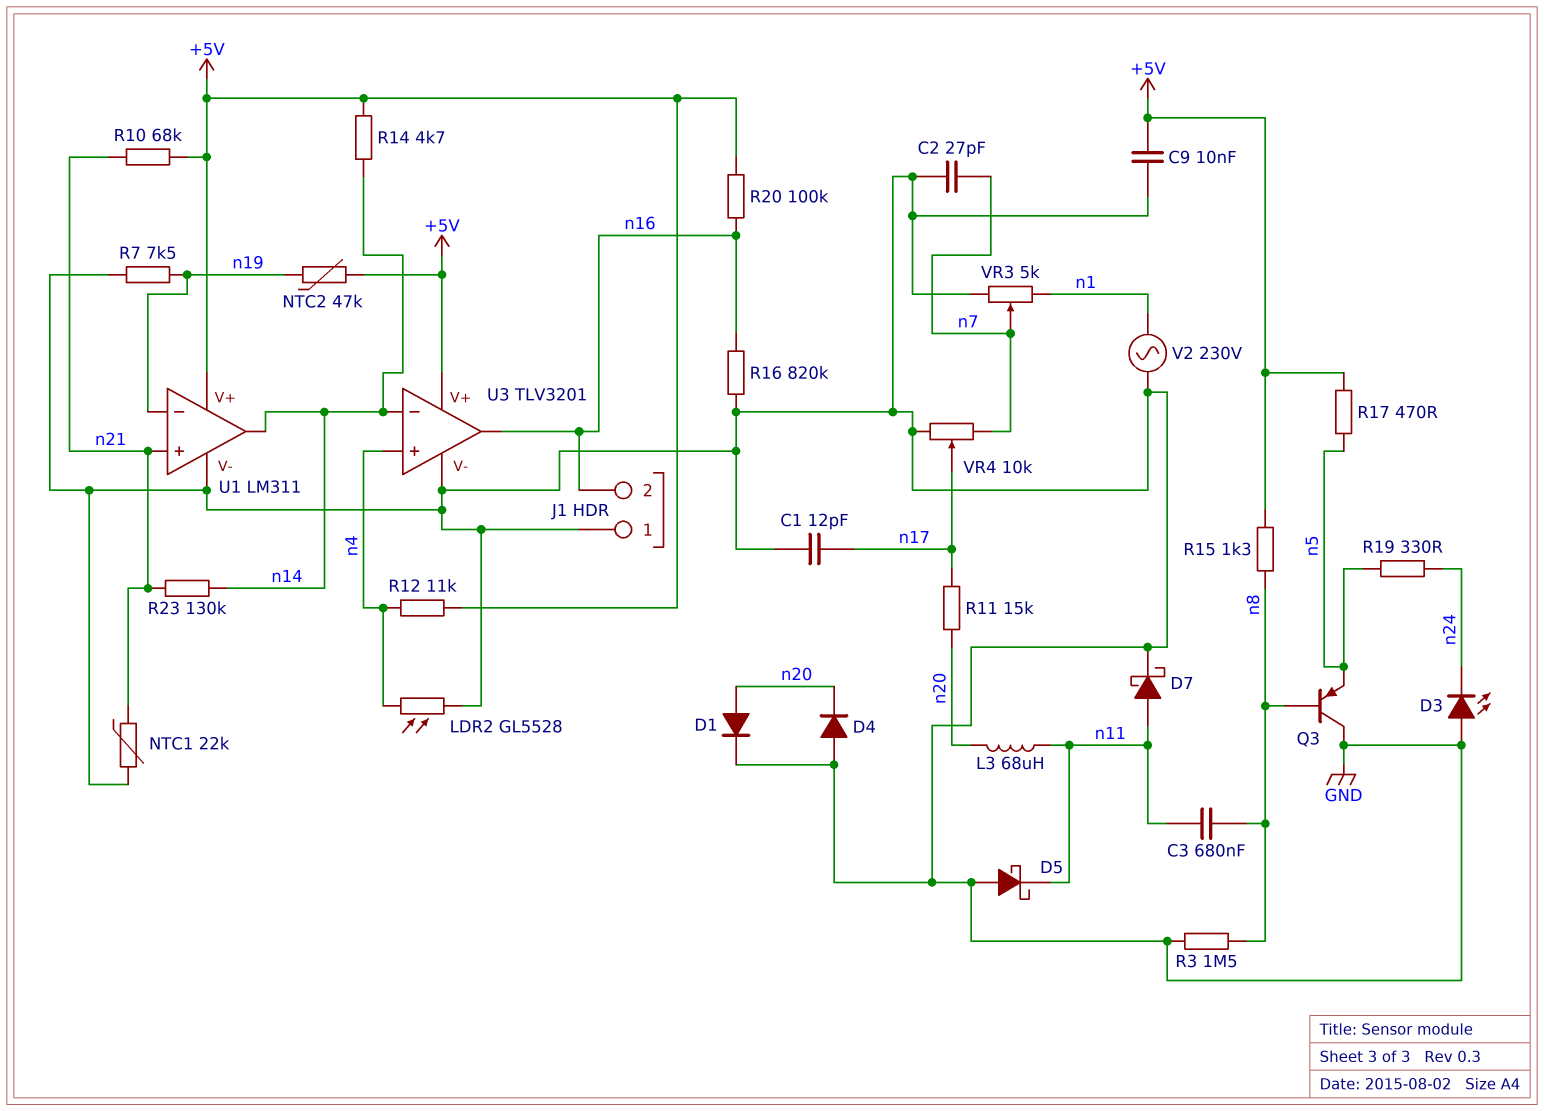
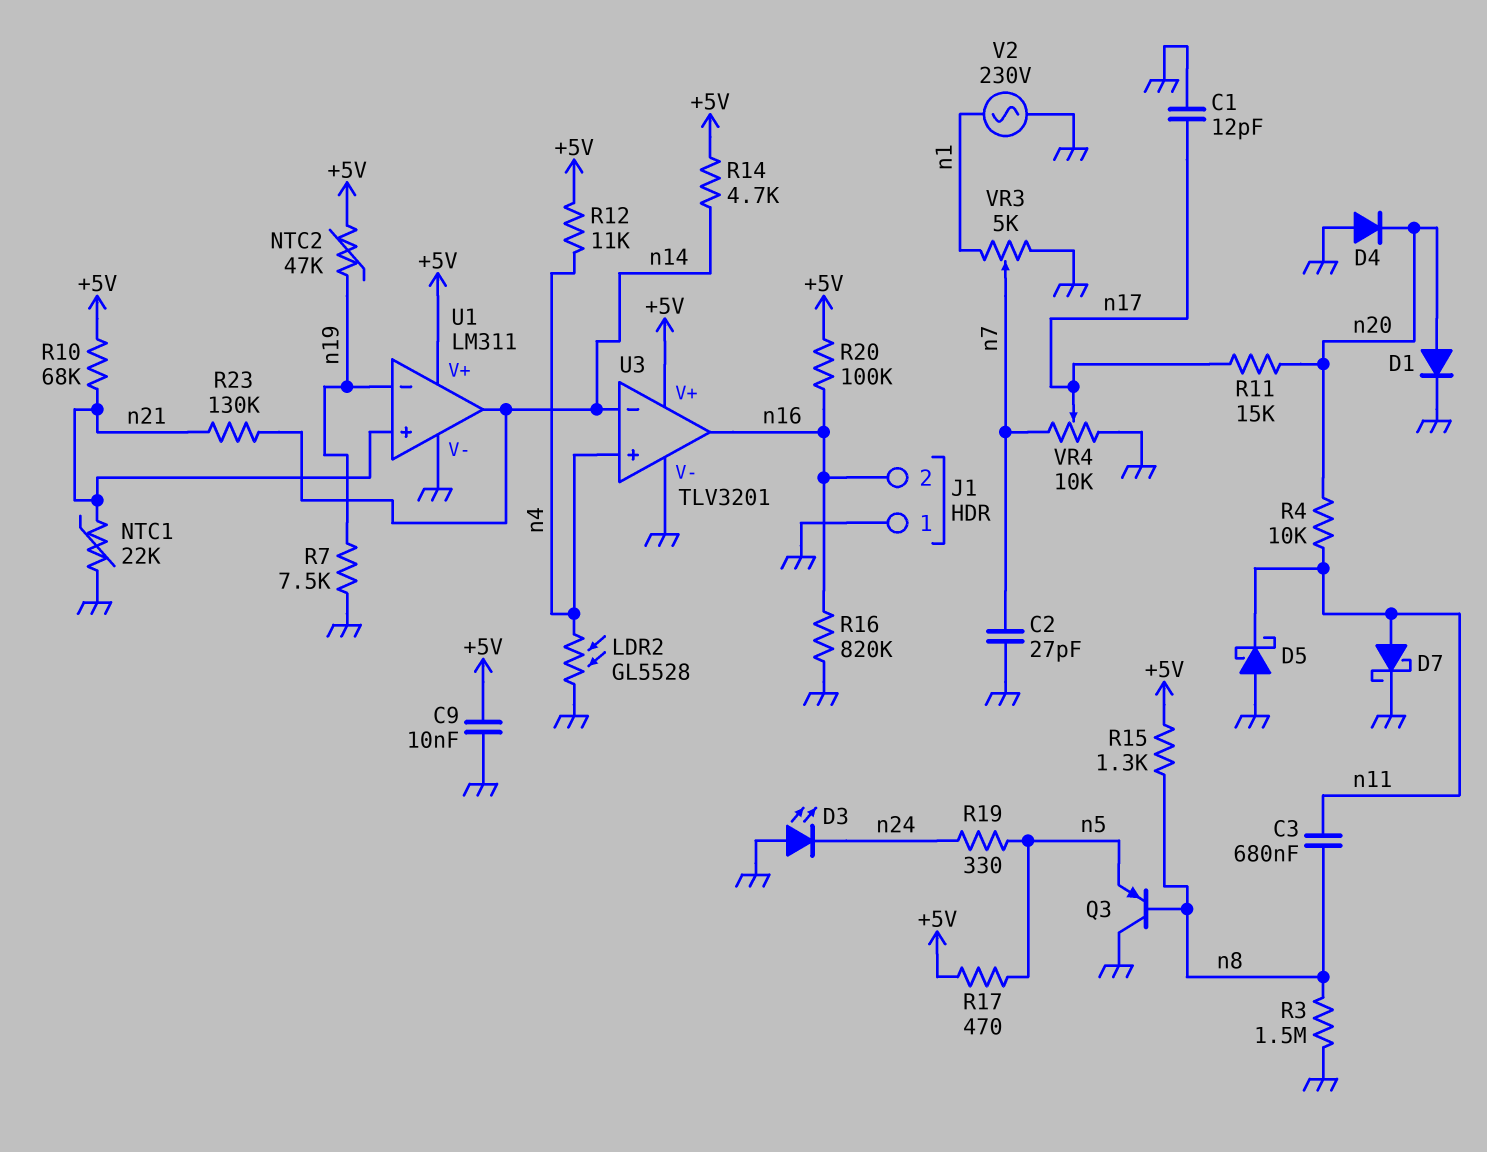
L3: 68uH (n11, n20) -> none
R4: none -> 10k (n11, n20)

